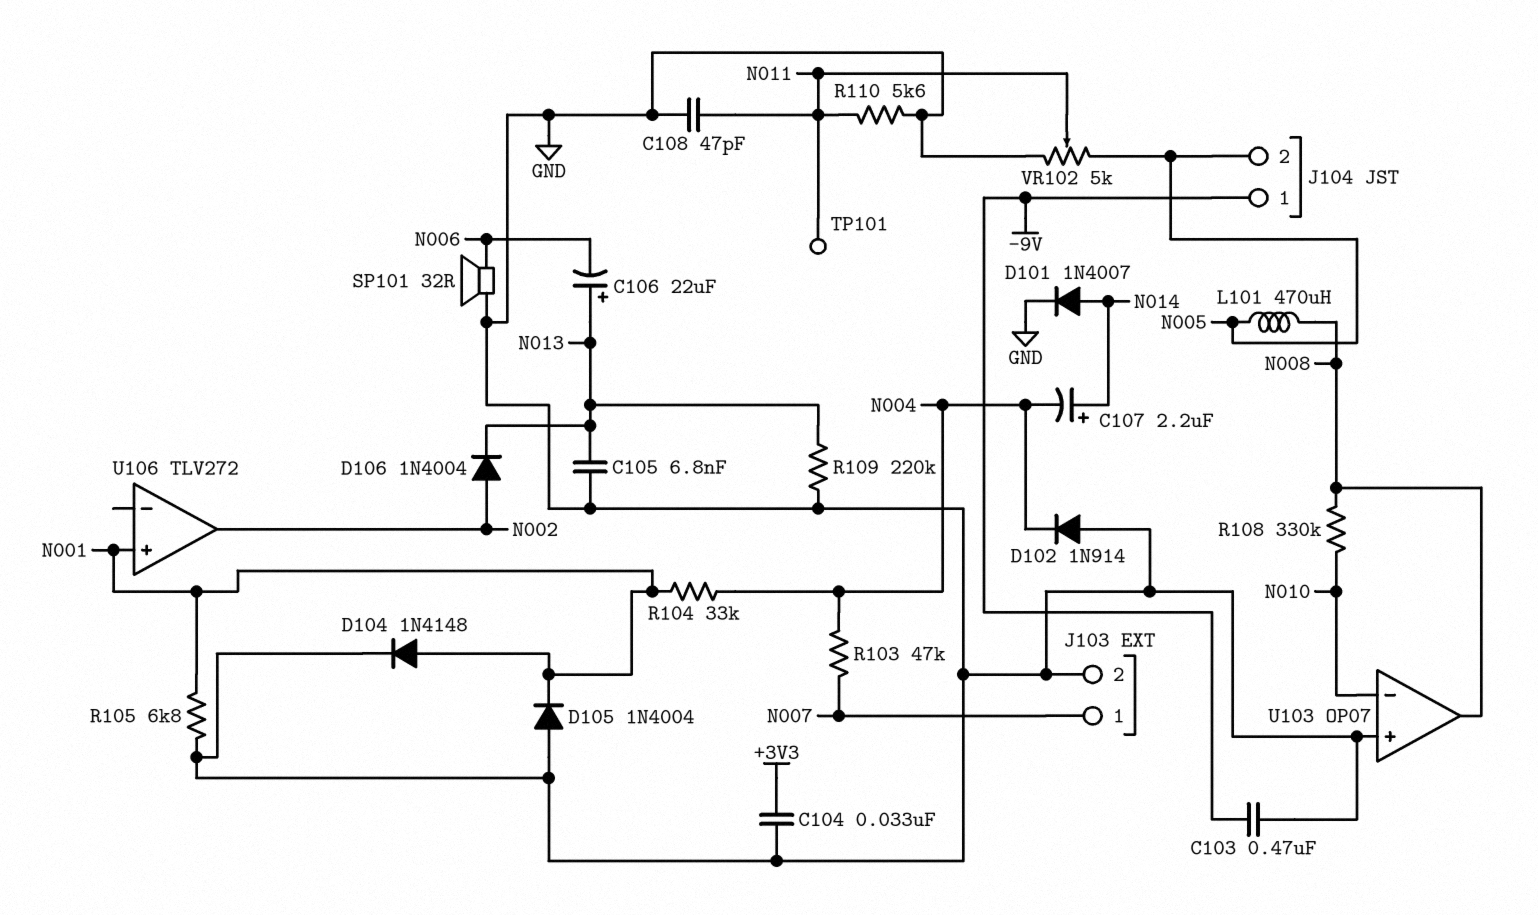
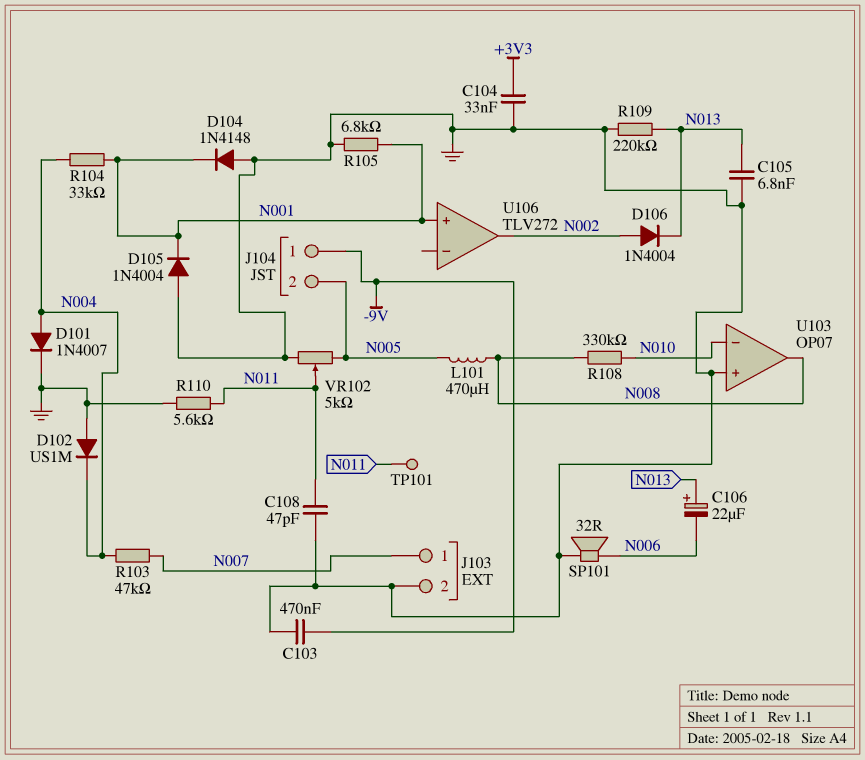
C107: 2.2uF (plus N014, minus N004) -> none
D101: diode 1N4007 (A N014, K GND) -> diode 1N4007 (A N004, K GND)
D102: diode 1N914 (A GND, K N004) -> diode US1M (A GND, K N004)
D104: diode 1N4148 (A N001, K GND) -> diode 1N4148 (A GND, K N001)

